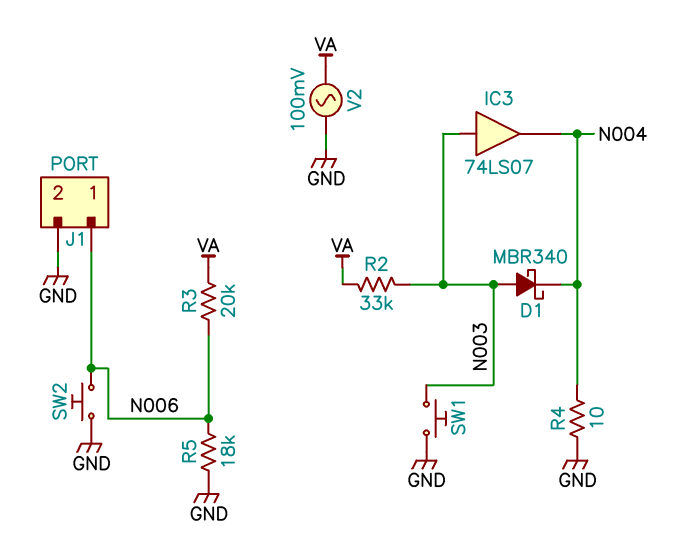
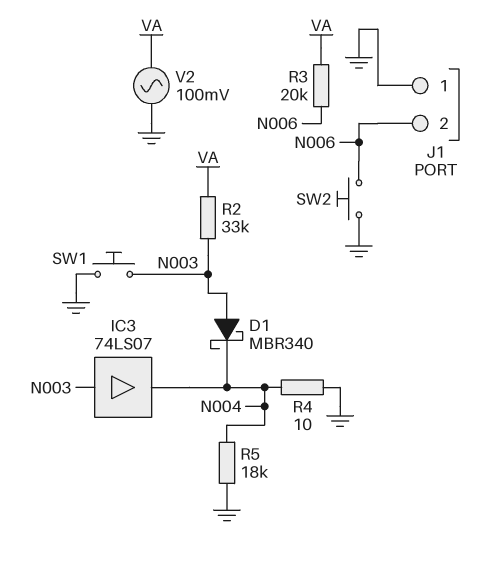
J1 pin 1: N006 -> GND
J1 pin 2: GND -> N006
R5: 18k (GND, N006) -> 18k (GND, N004)

